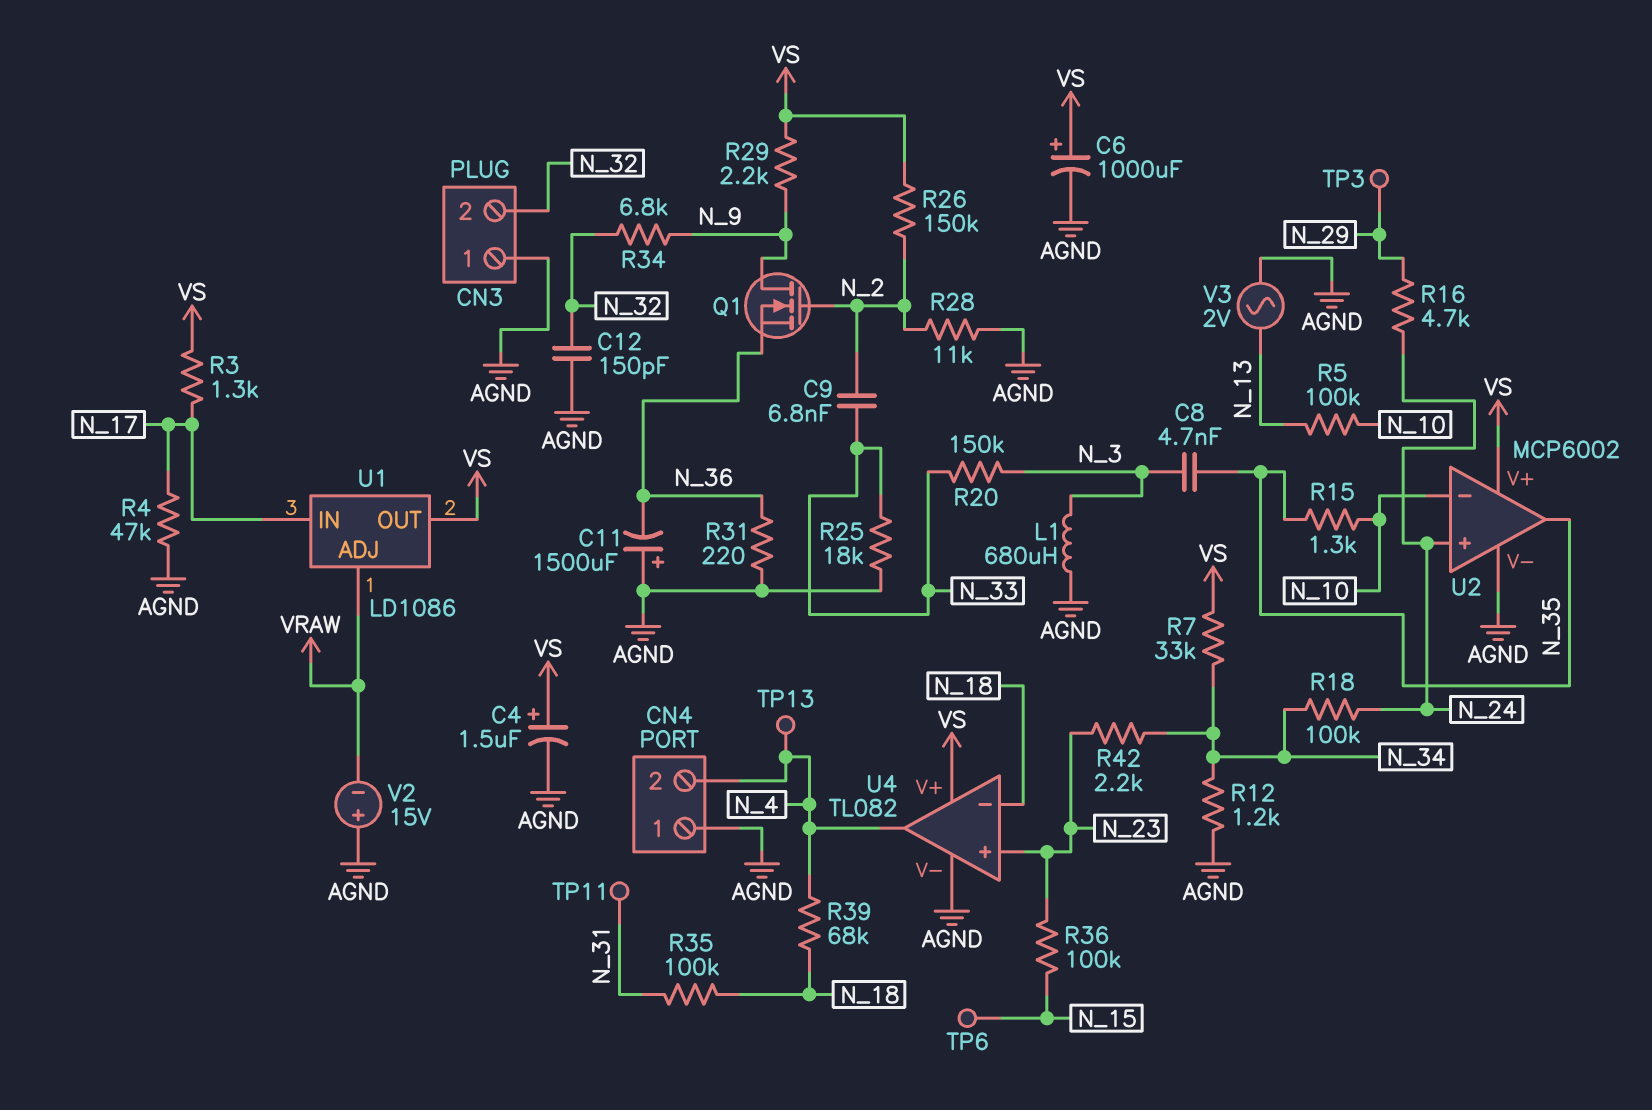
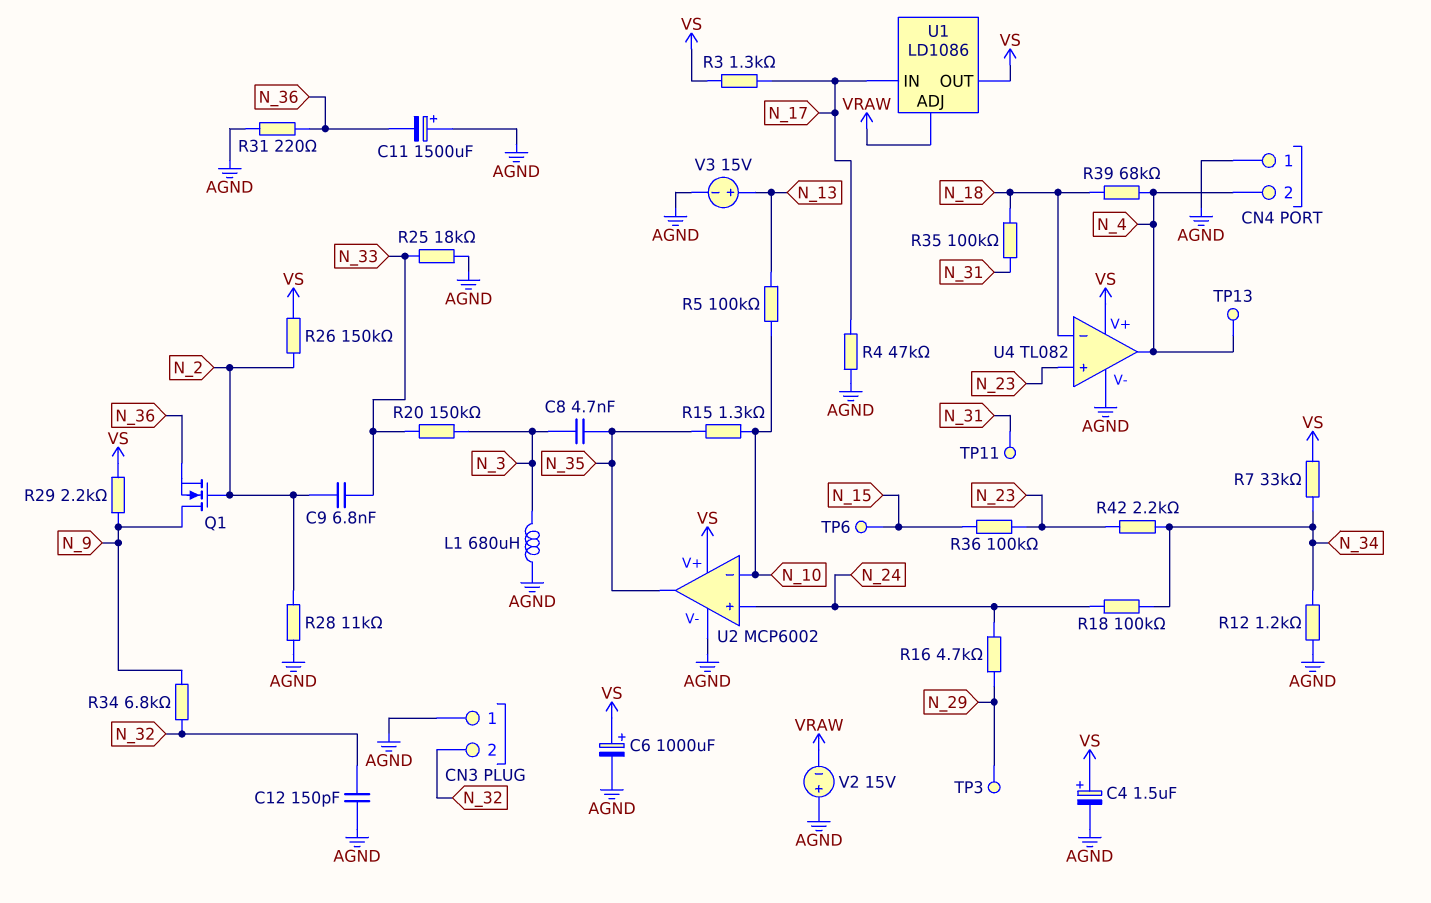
V3: AC 2V (AGND, N_13) -> 15V (plus N_13, minus AGND)

